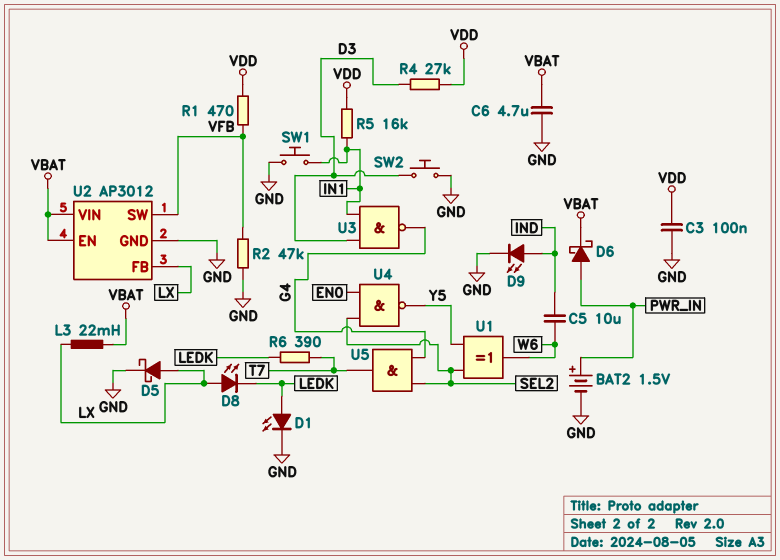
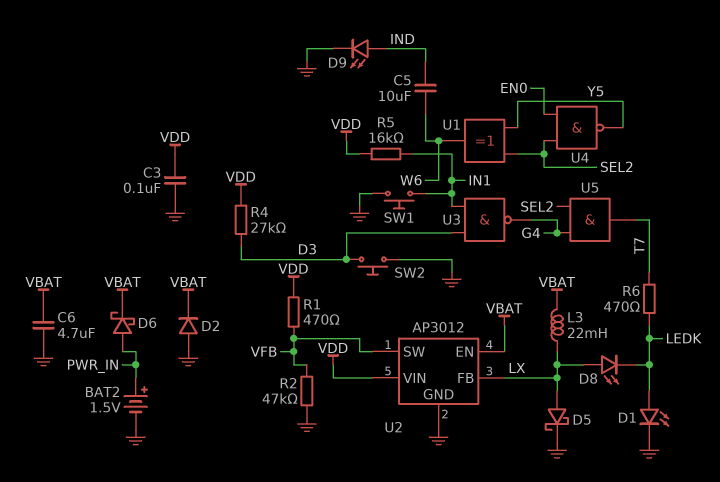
D2: none -> diode (A GND, K VBAT)
R6: 390 (LEDK, T7) -> 470 (LEDK, T7)
U2 pin VIN: VBAT -> VDD

